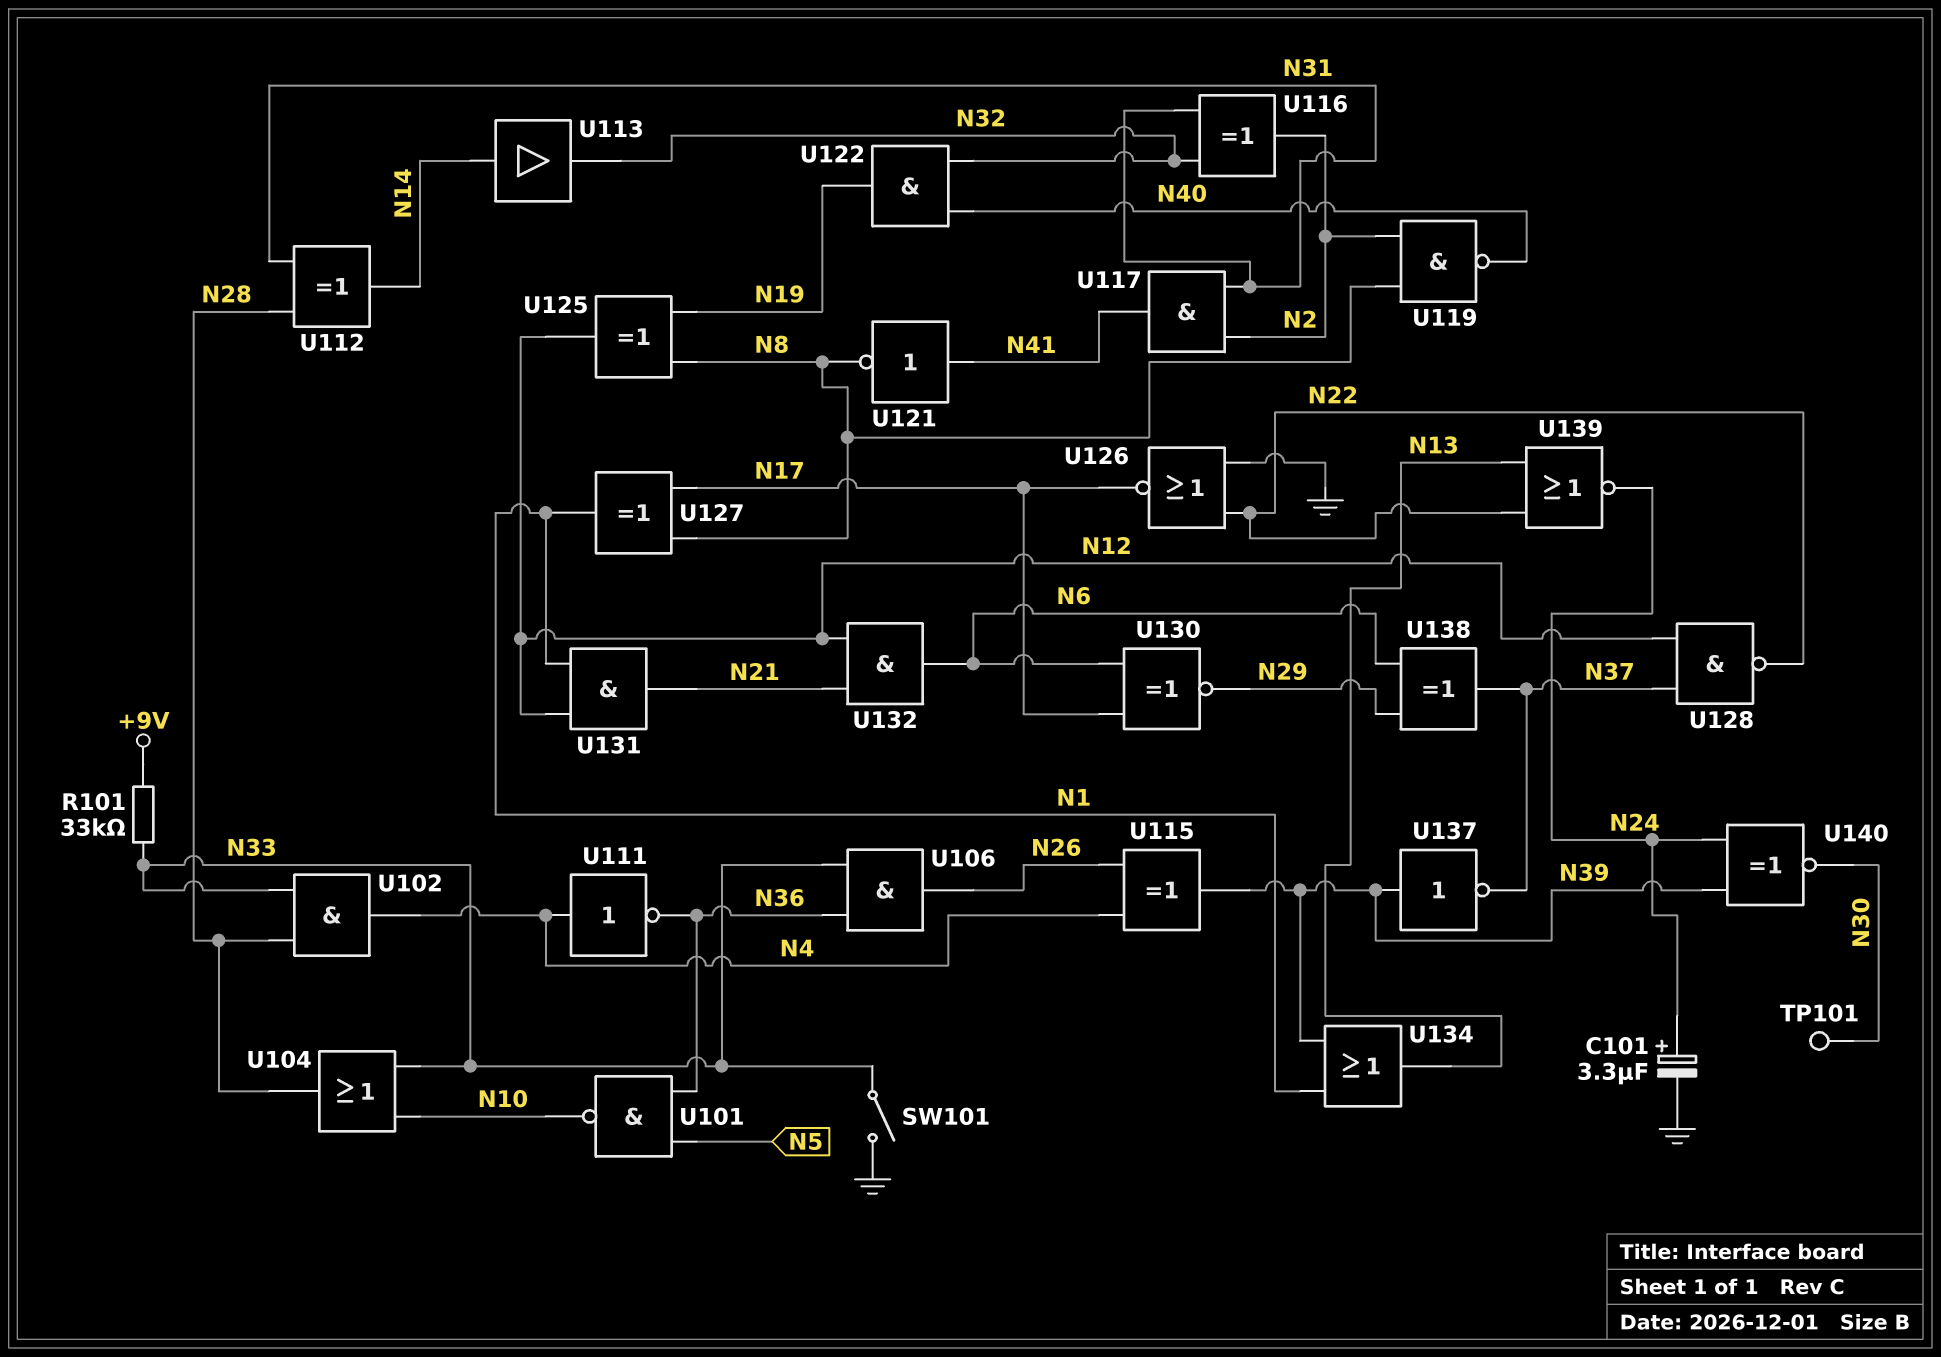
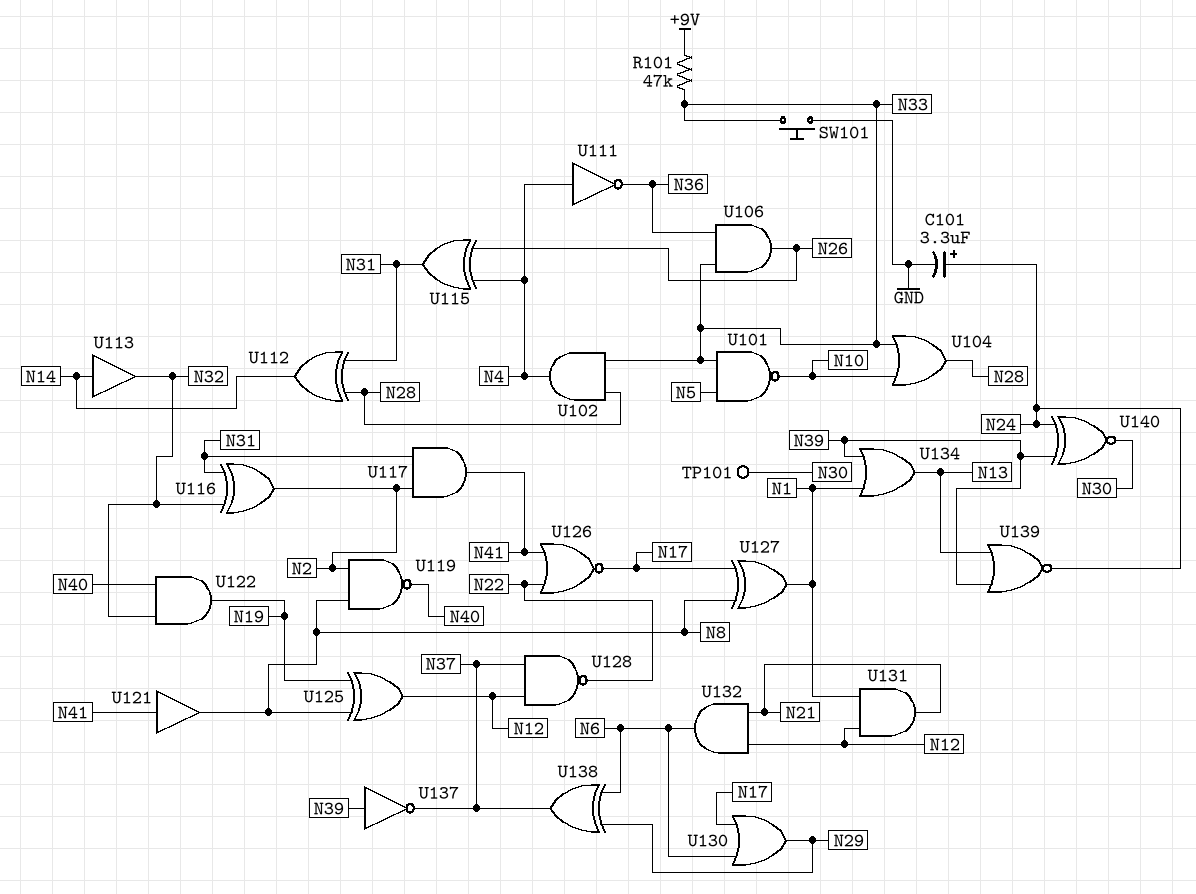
R101: 33k (+9V, N33) -> 47k (+9V, N33)
SW101: switch (GND, N33) -> button (GND, N33)
U101: NAND (in N5, in N36, out N10) -> NAND (in N5, in N33, out N10)
U115: XOR (in N4, in N26, out N39) -> XOR (in N4, in N26, out N31)
U121: NOT (in N41, out N8) -> buffer (in N41, out N8)
U126: NOR (in GND, in N22, out N17) -> NOR (in N22, in N41, out N17)
U130: XNOR (in N6, in N17, out N29) -> OR (in N6, in N17, out N29)
U139: NOR (in N13, in N22, out N24) -> NOR (in N13, in N39, out N24)

